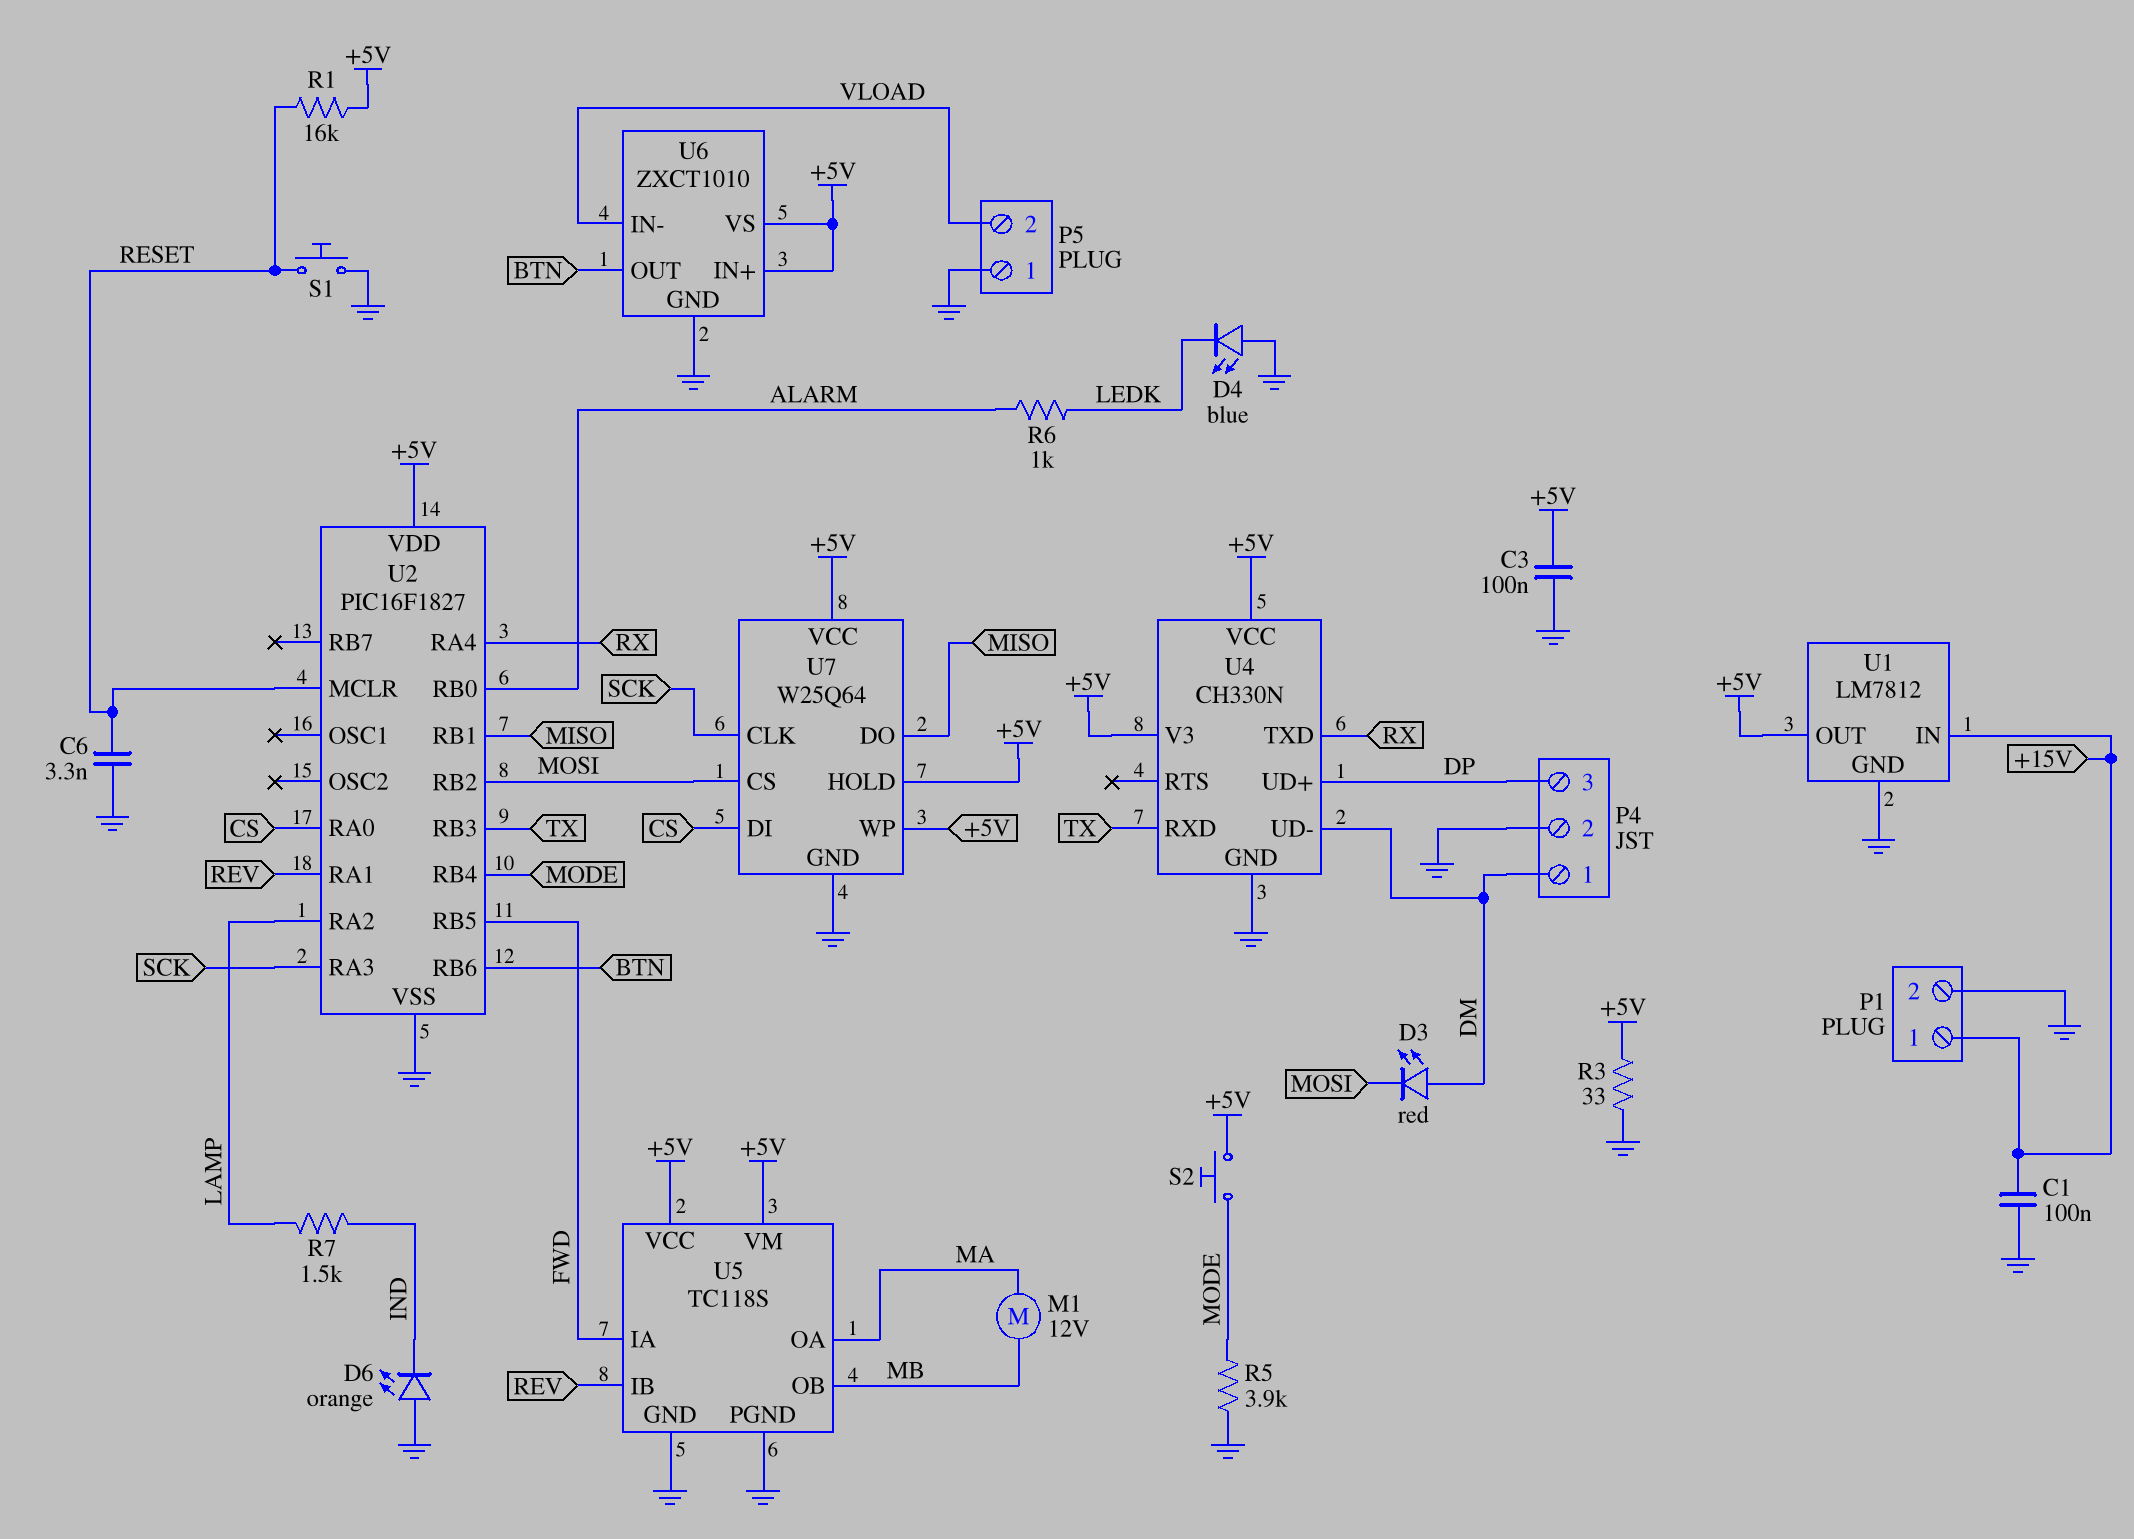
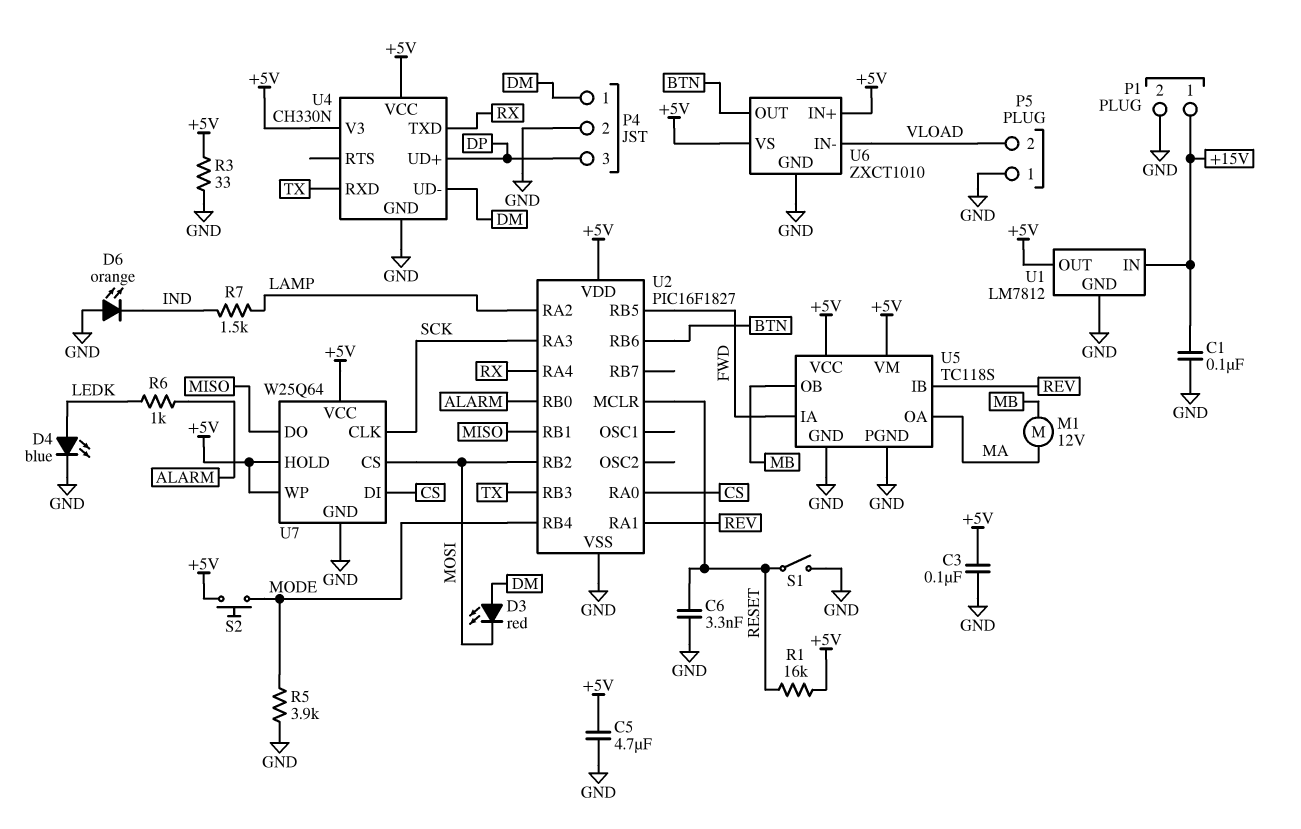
C5: none -> 4.7uF (+5V, GND)
D4: LED blue (A GND, K LEDK) -> LED blue (A LEDK, K GND)
S1: button (GND, RESET) -> switch (GND, RESET)

